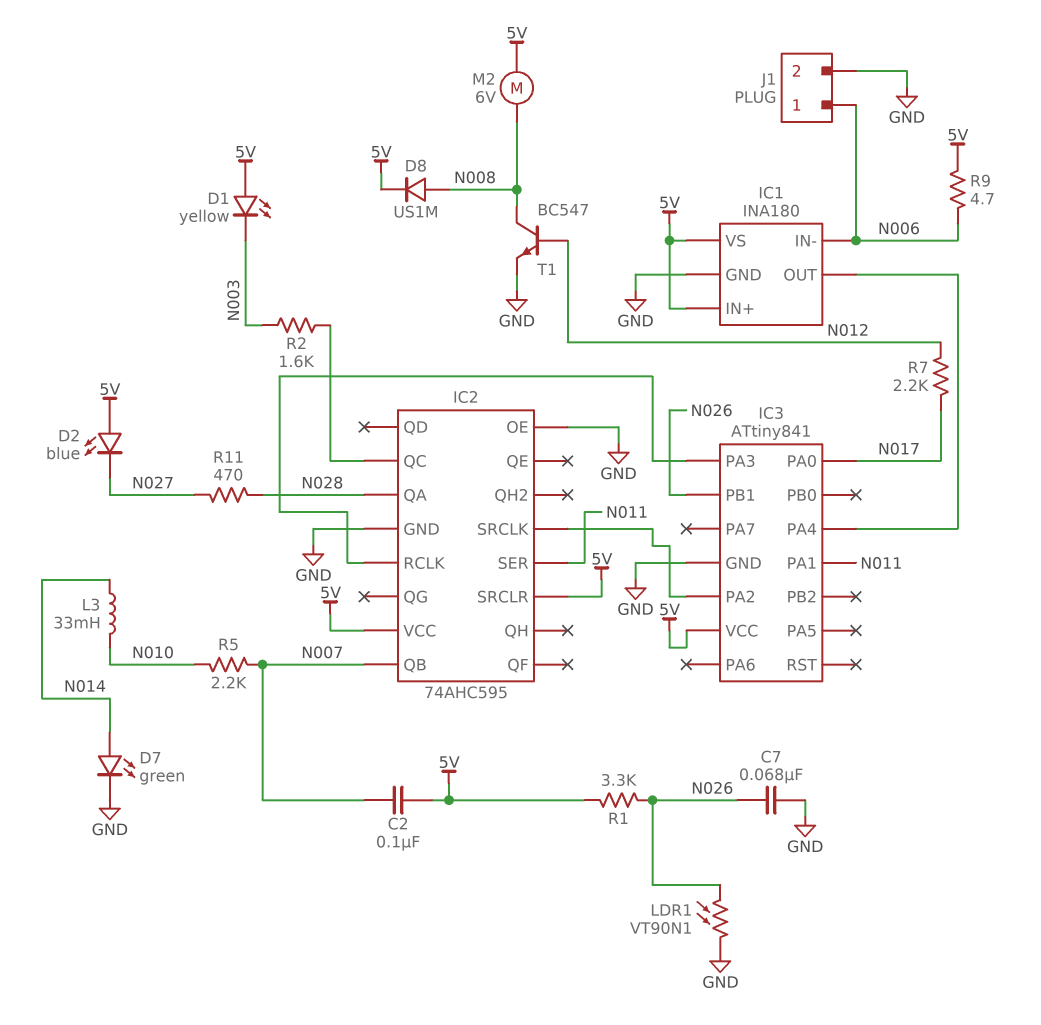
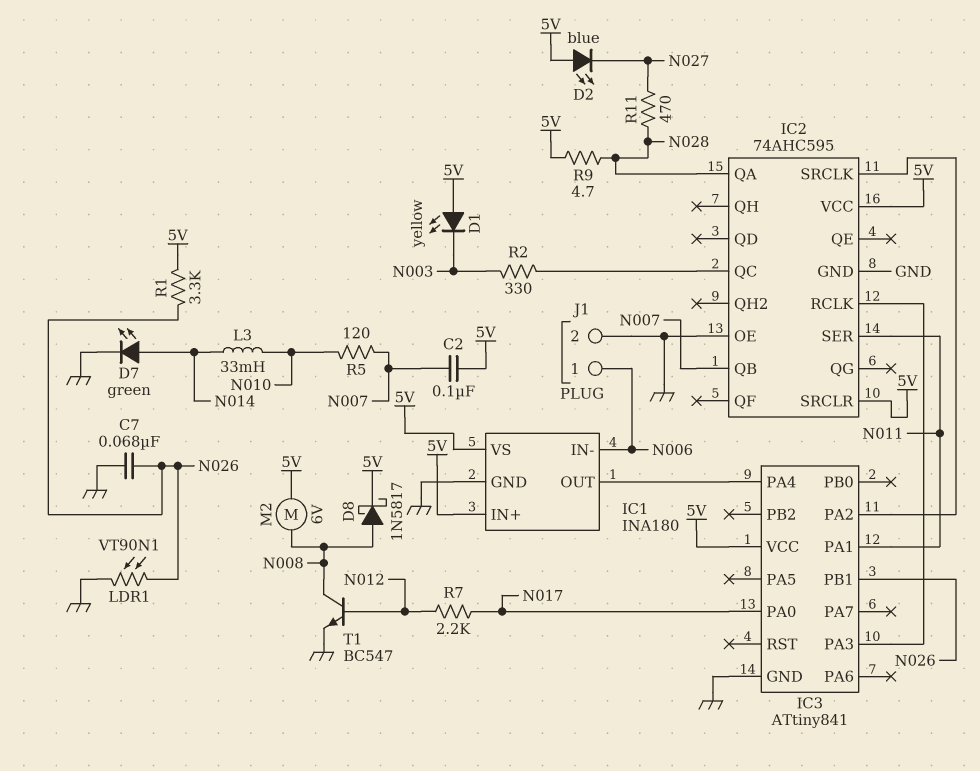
D8: diode US1M (A N008, K 5V) -> schottky 1N5817 (A N008, K 5V)
R2: 1.6k (IC2/QC, N003) -> 330 (IC2/QC, N003)
R5: 2.2k (N007, N010) -> 120 (N007, N010)
R9: 4.7 (5V, N006) -> 4.7 (5V, N028)

